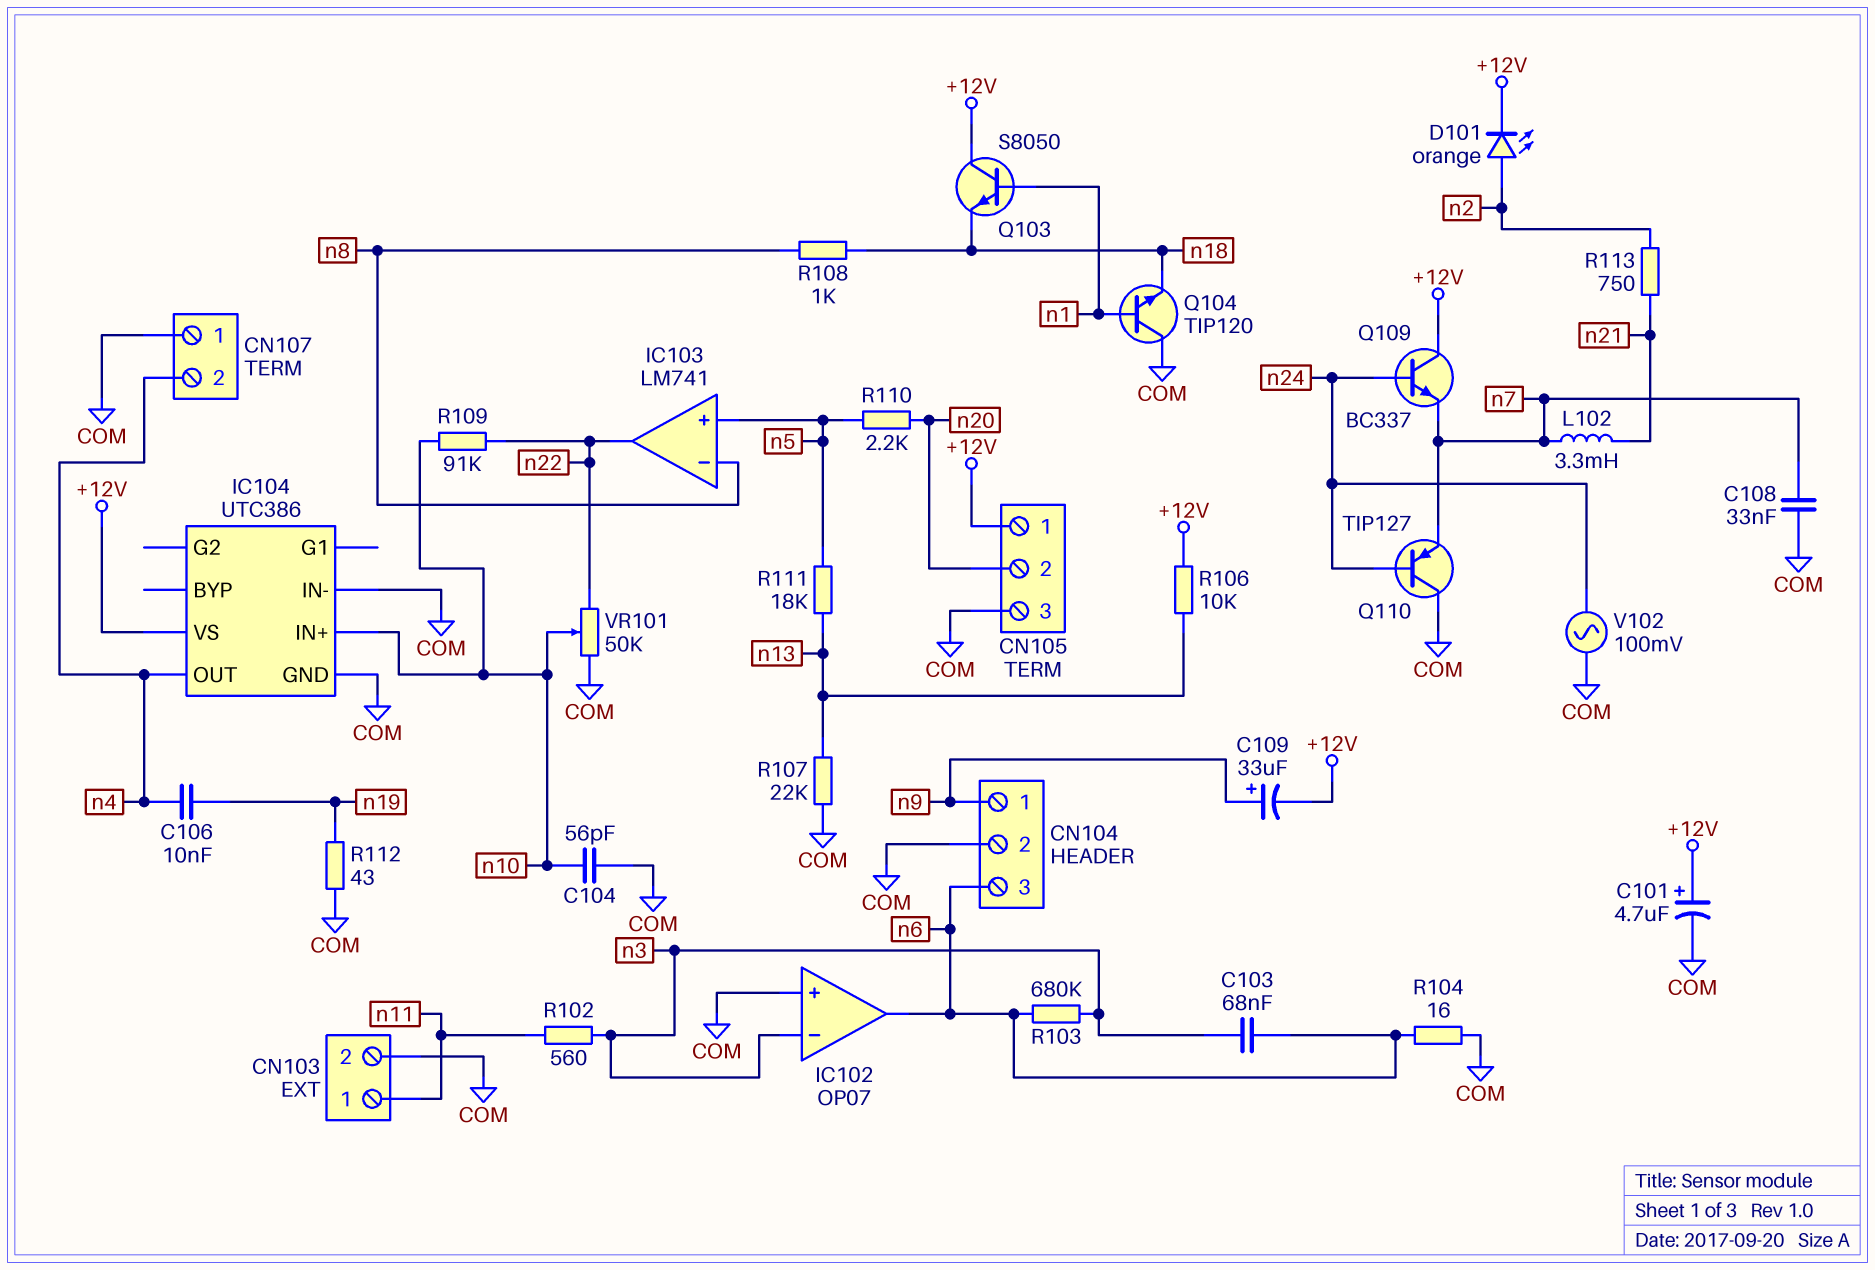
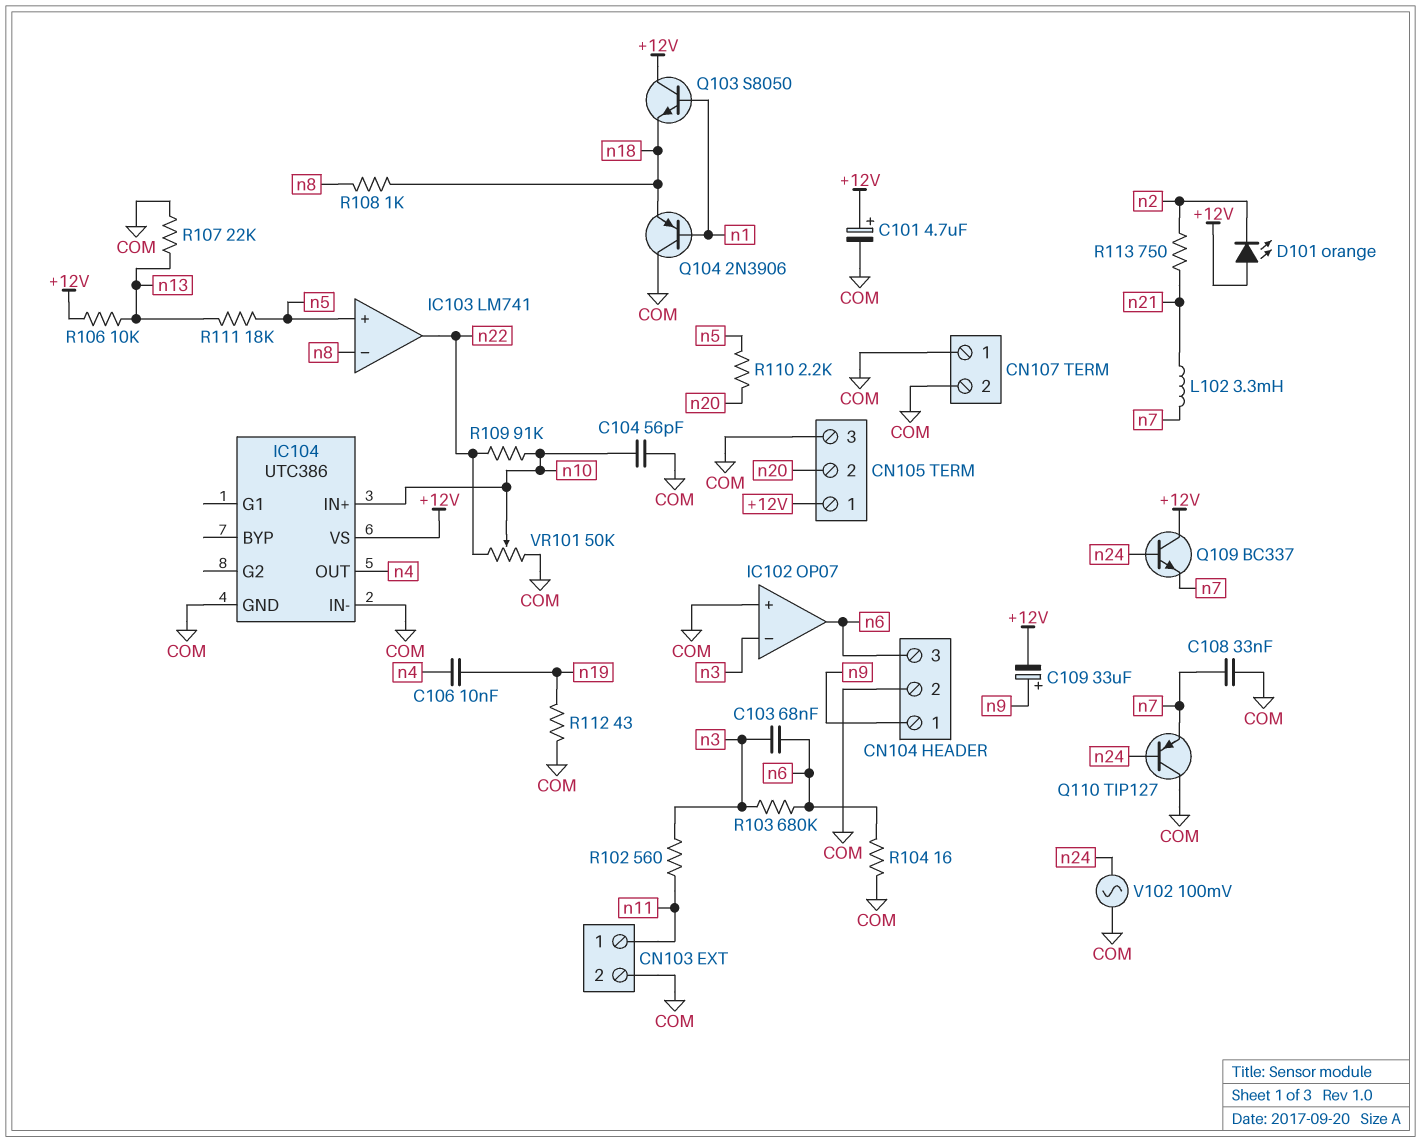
CN107 pin 2: n4 -> COM
D101: LED orange (A n2, K +12V) -> LED orange (A +12V, K n2)
Q104: NPN TIP120 (B n1, C COM, E n18) -> PNP 2N3906 (B n1, C COM, E n18)

